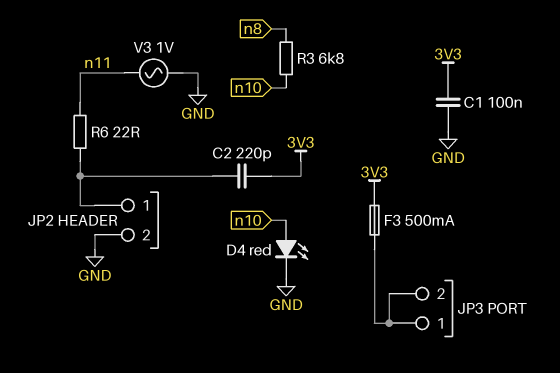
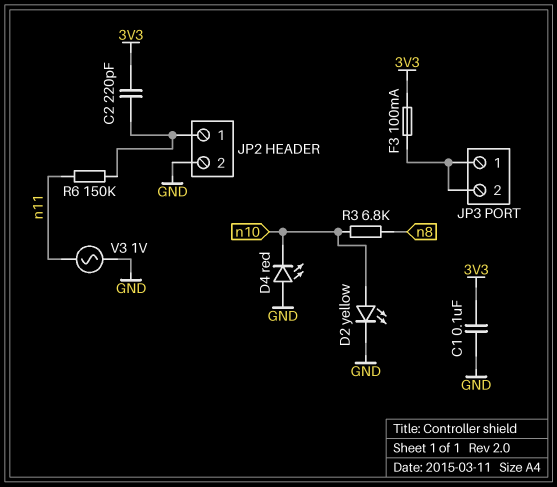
D2: none -> LED yellow (A n10, K GND)
D4: LED red (A n10, K GND) -> LED red (A GND, K n10)
F3: 500mA (3V3, JP3/1) -> 100mA (3V3, JP3/1)
R6: 22 (JP2/1, n11) -> 150k (JP2/1, n11)

